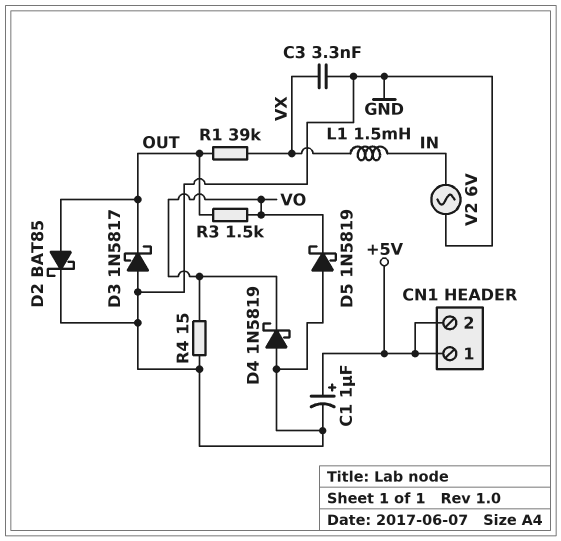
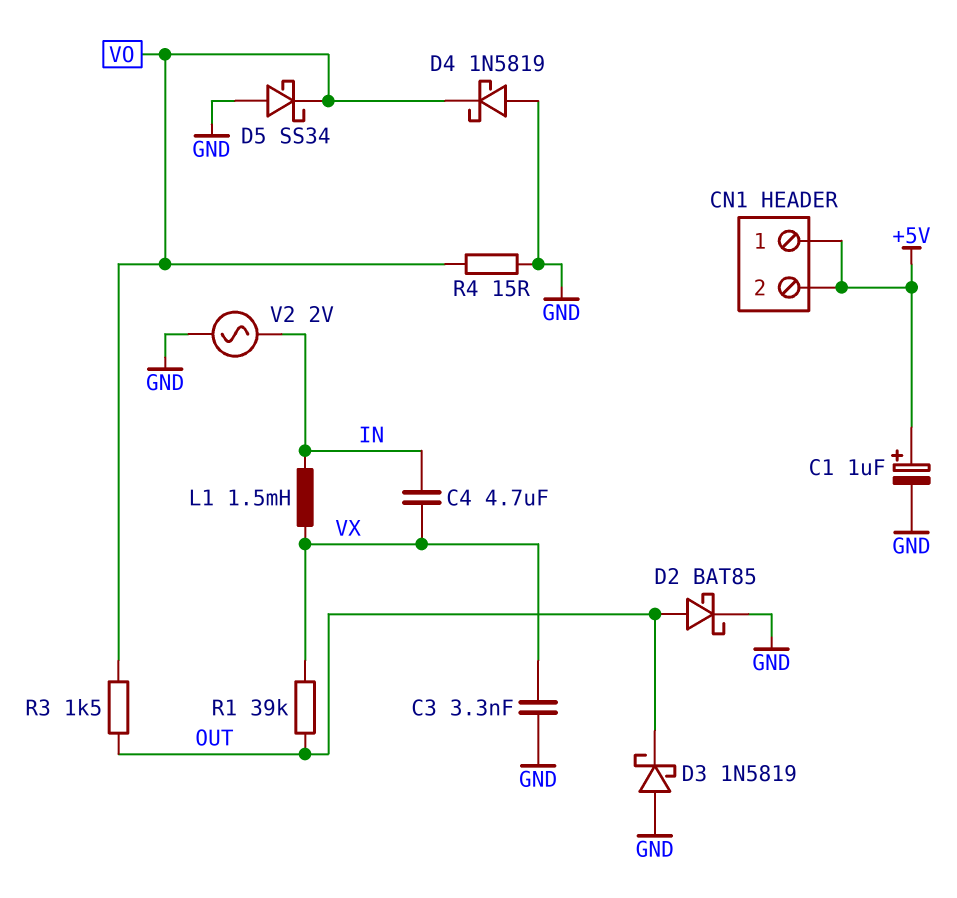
C4: none -> 4.7uF (IN, VX)
D3: schottky 1N5817 (A GND, K OUT) -> schottky 1N5819 (A GND, K OUT)
D5: schottky 1N5819 (A GND, K VO) -> schottky SS34 (A GND, K VO)
V2: AC 6V (GND, IN) -> AC 2V (GND, IN)

